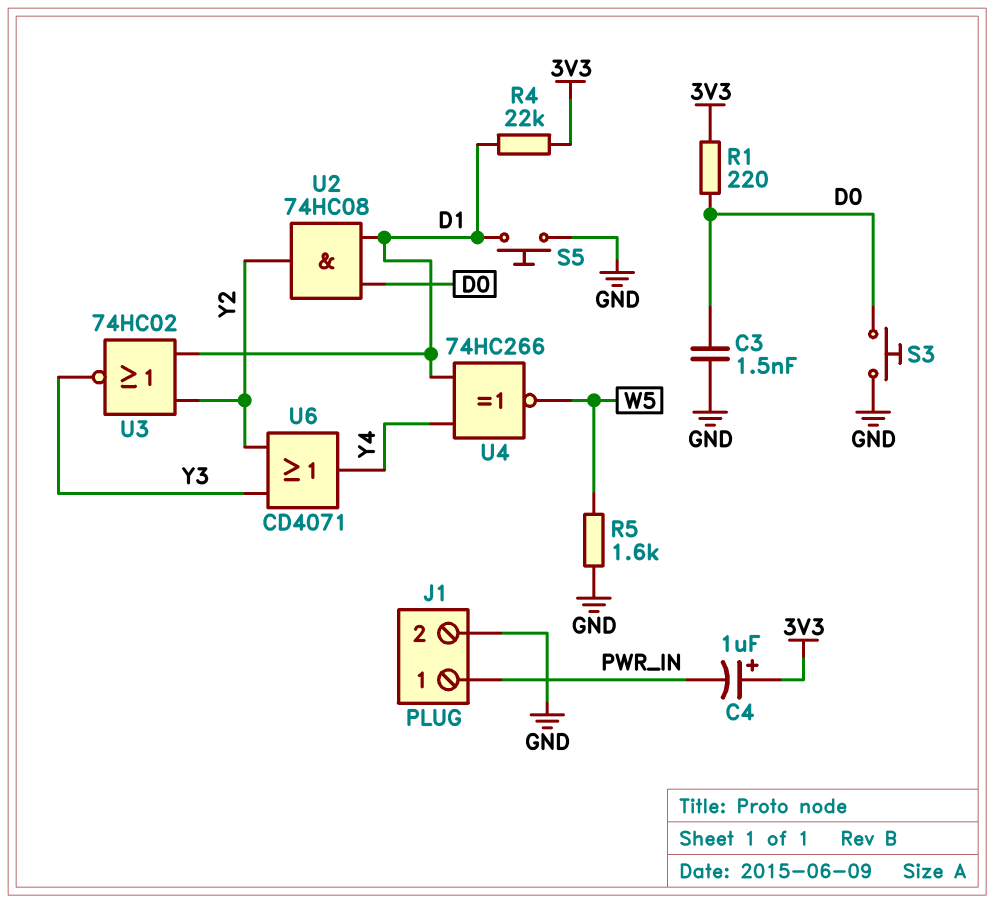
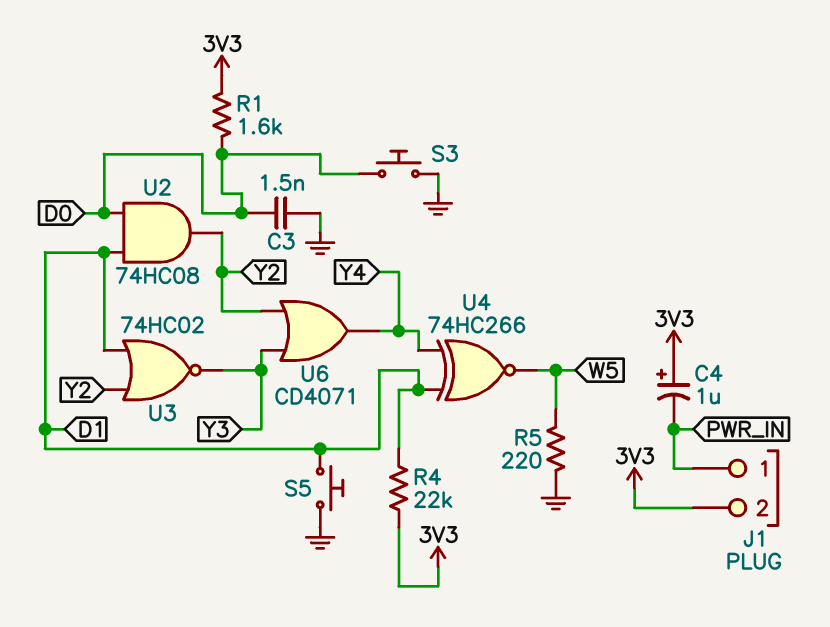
J1 pin 2: GND -> 3V3
R1: 220 (3V3, D0) -> 1.6k (3V3, D0)
R5: 1.6k (GND, W5) -> 220 (GND, W5)

